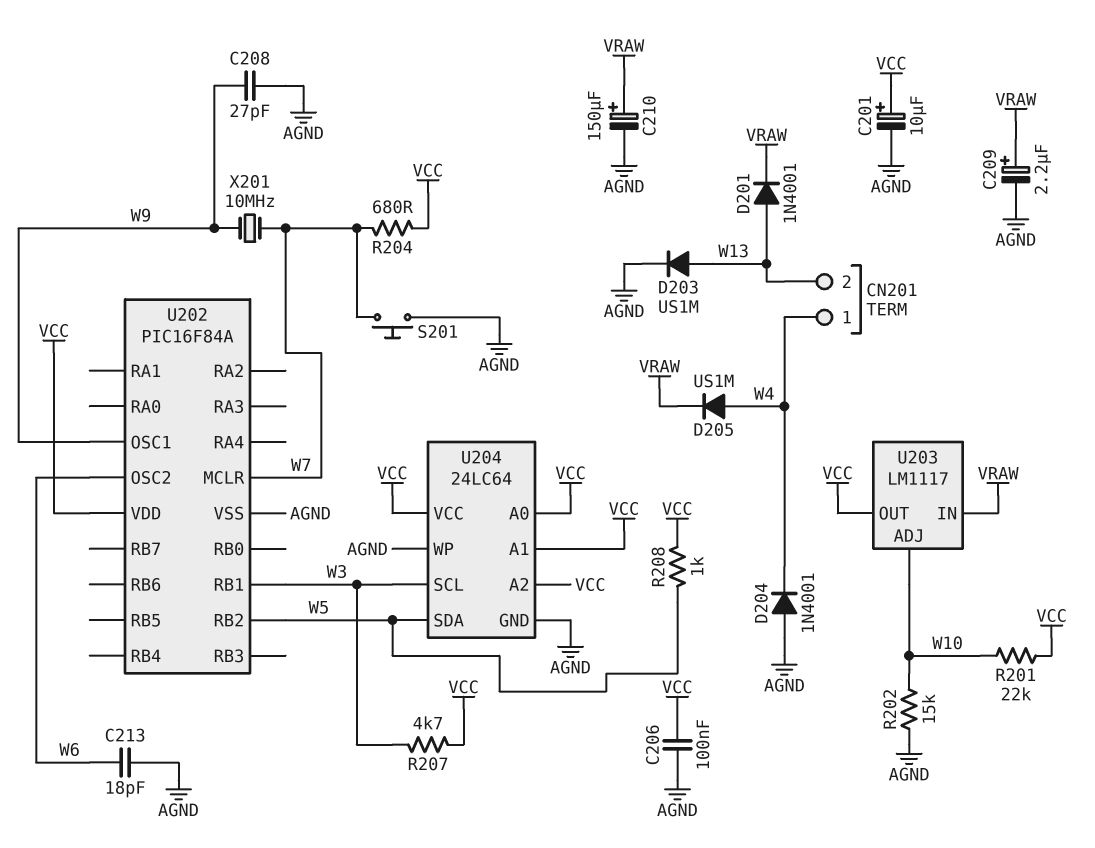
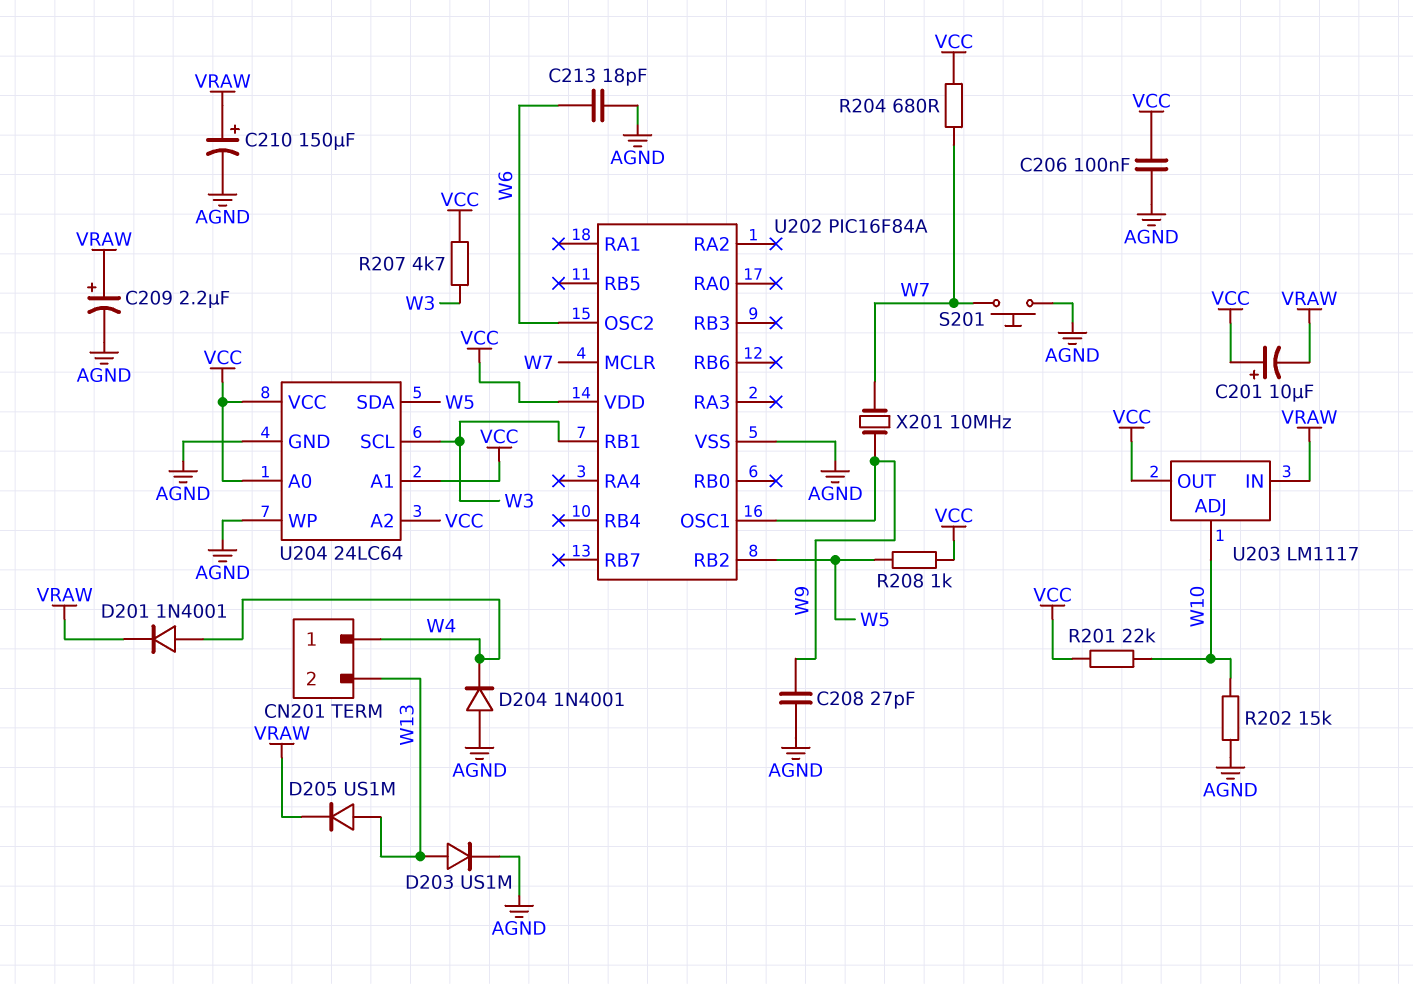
C201: 10uF (plus VCC, minus AGND) -> 10uF (plus VCC, minus VRAW)
D201: diode 1N4001 (A W13, K VRAW) -> diode 1N4001 (A W4, K VRAW)
D205: diode US1M (A W4, K VRAW) -> diode US1M (A W13, K VRAW)

